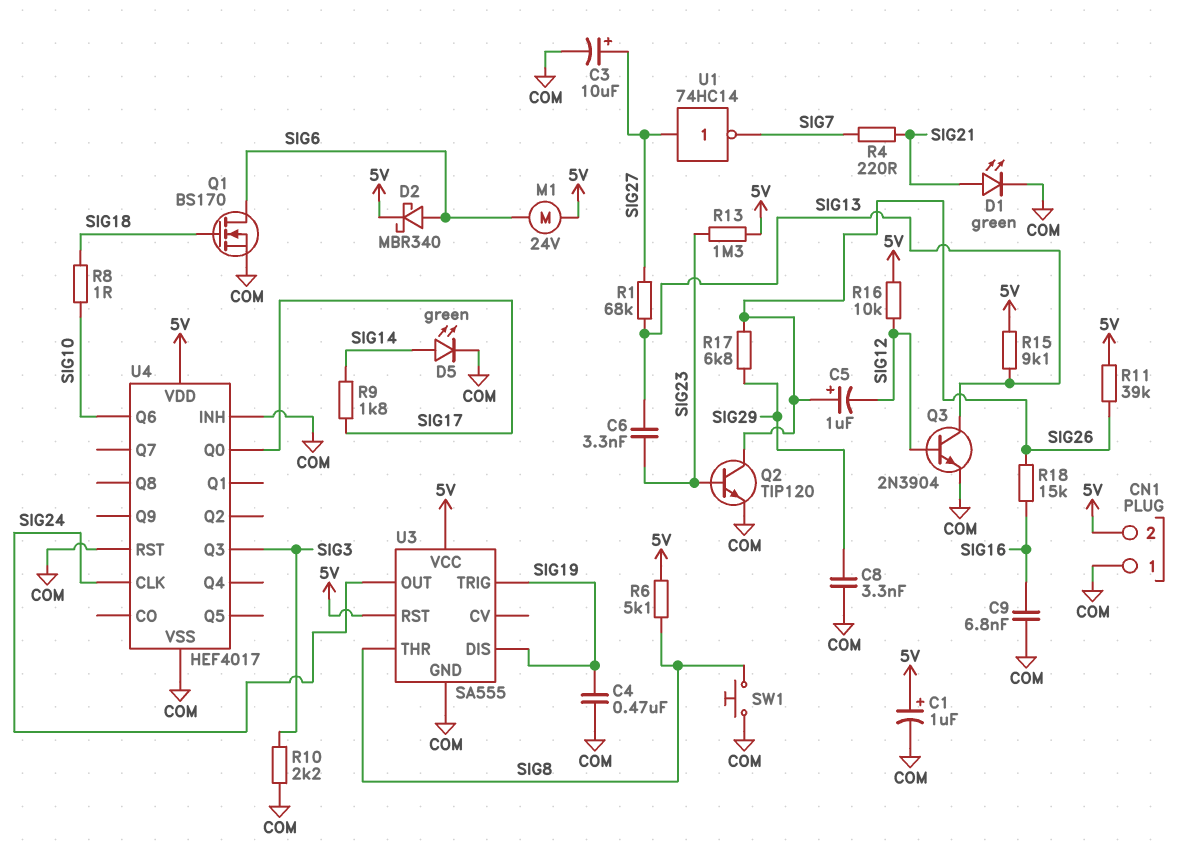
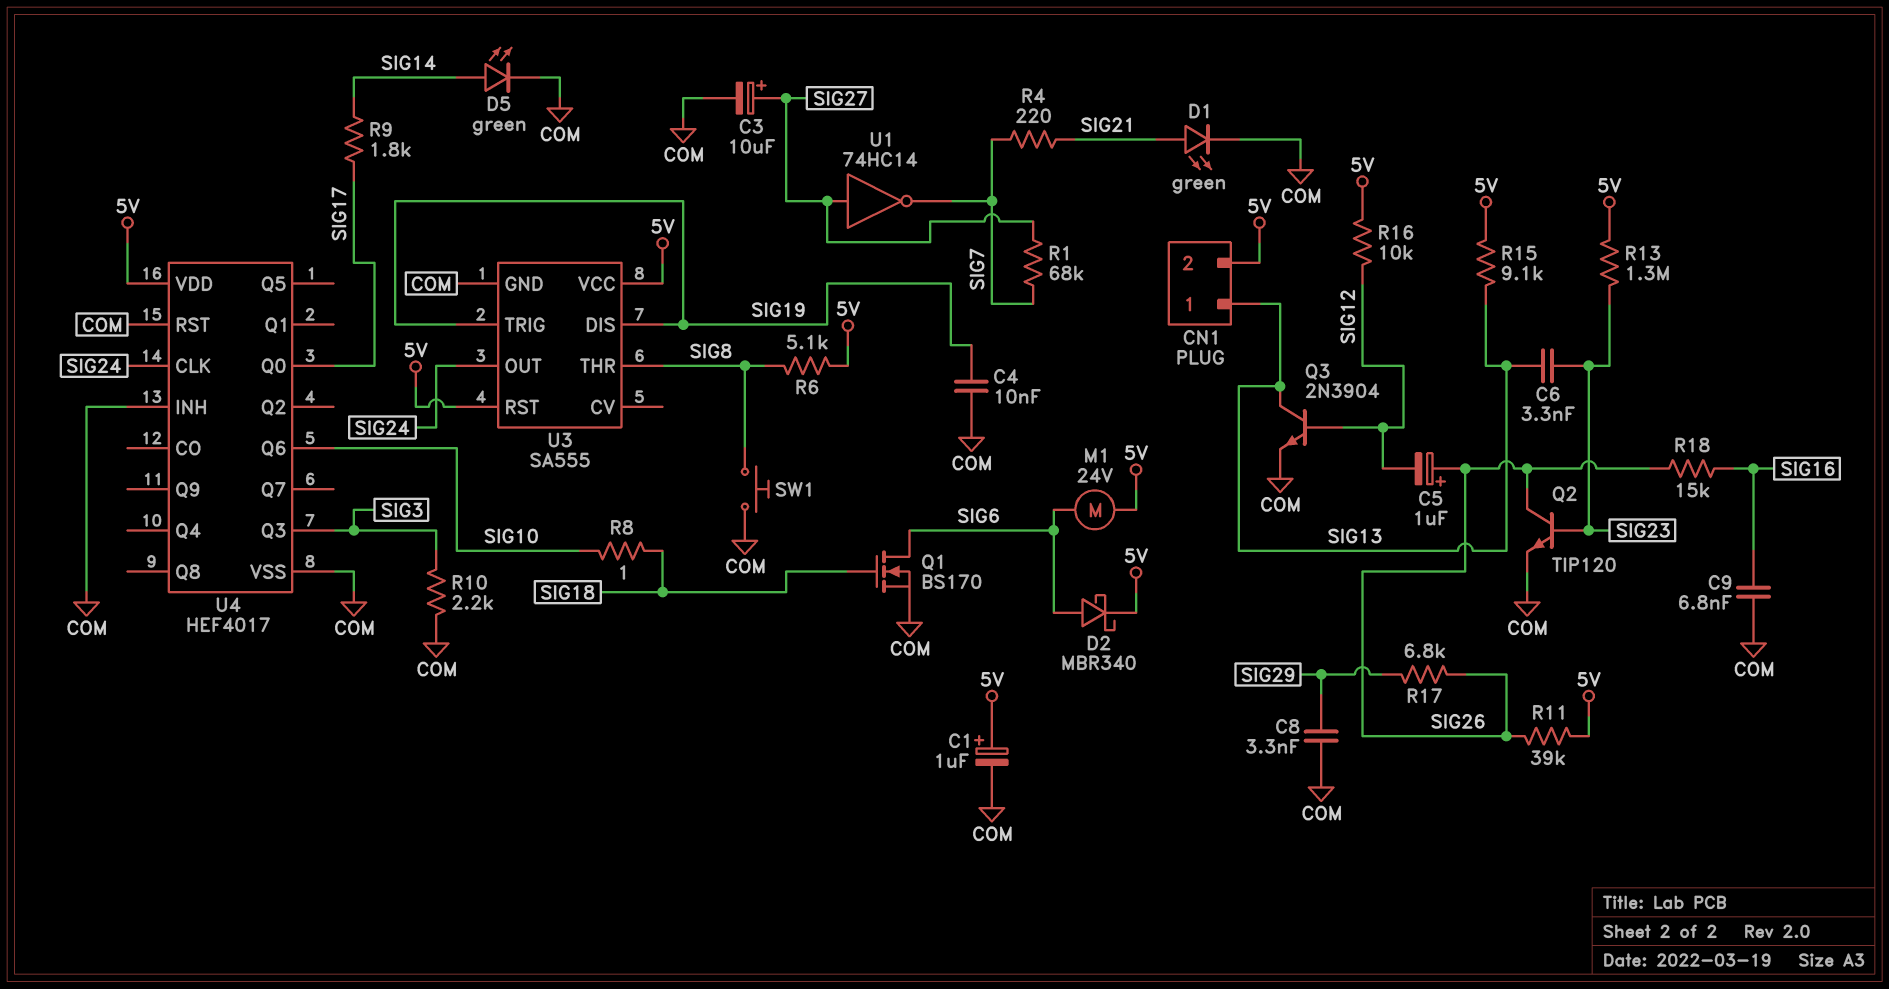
C4: 470nF (COM, SIG19) -> 10nF (COM, SIG19)
CN1 pin 1: COM -> SIG13
R1: 68k (SIG13, SIG27) -> 68k (SIG7, SIG27)

